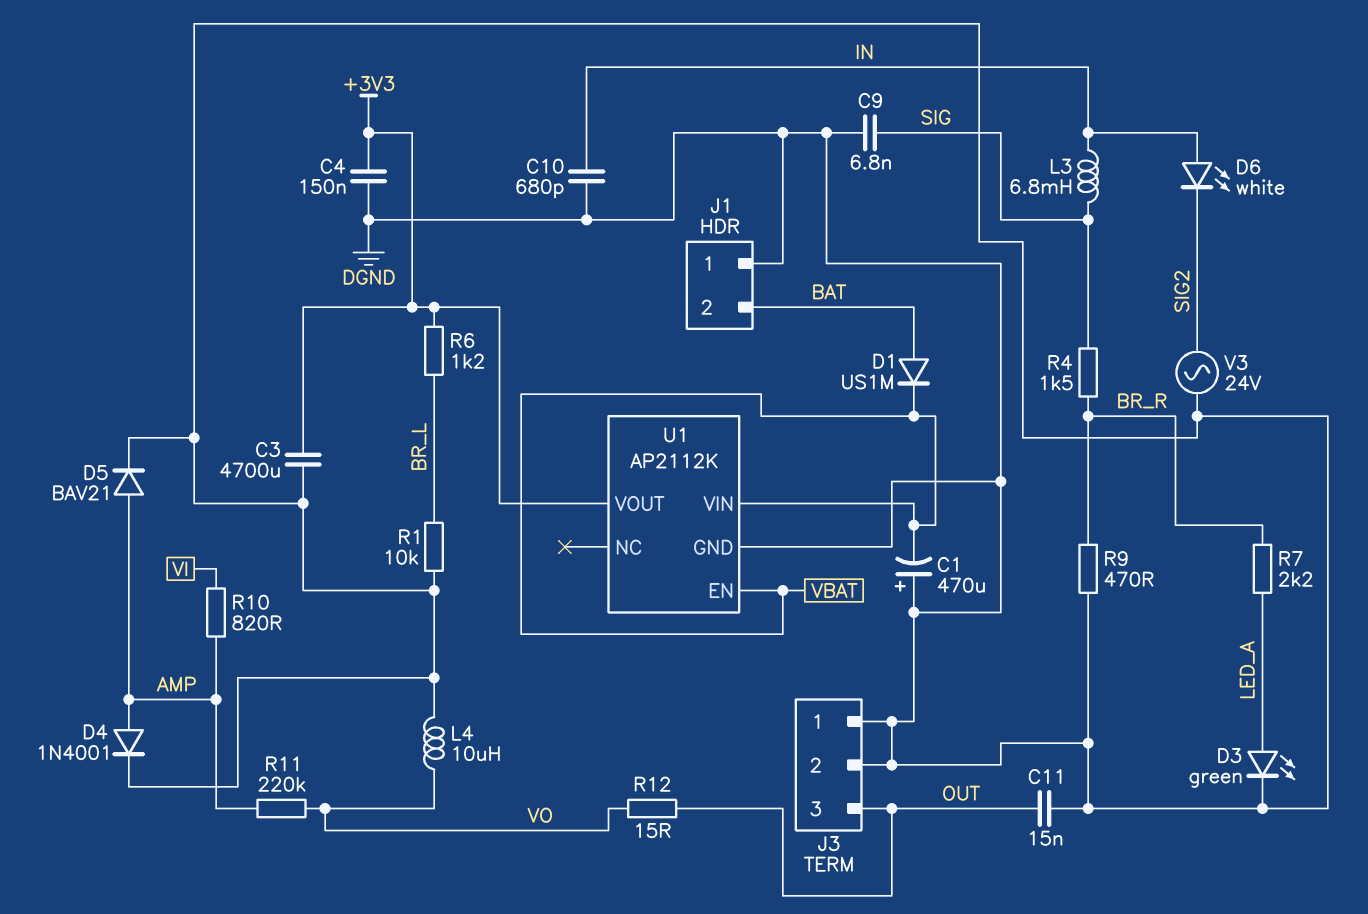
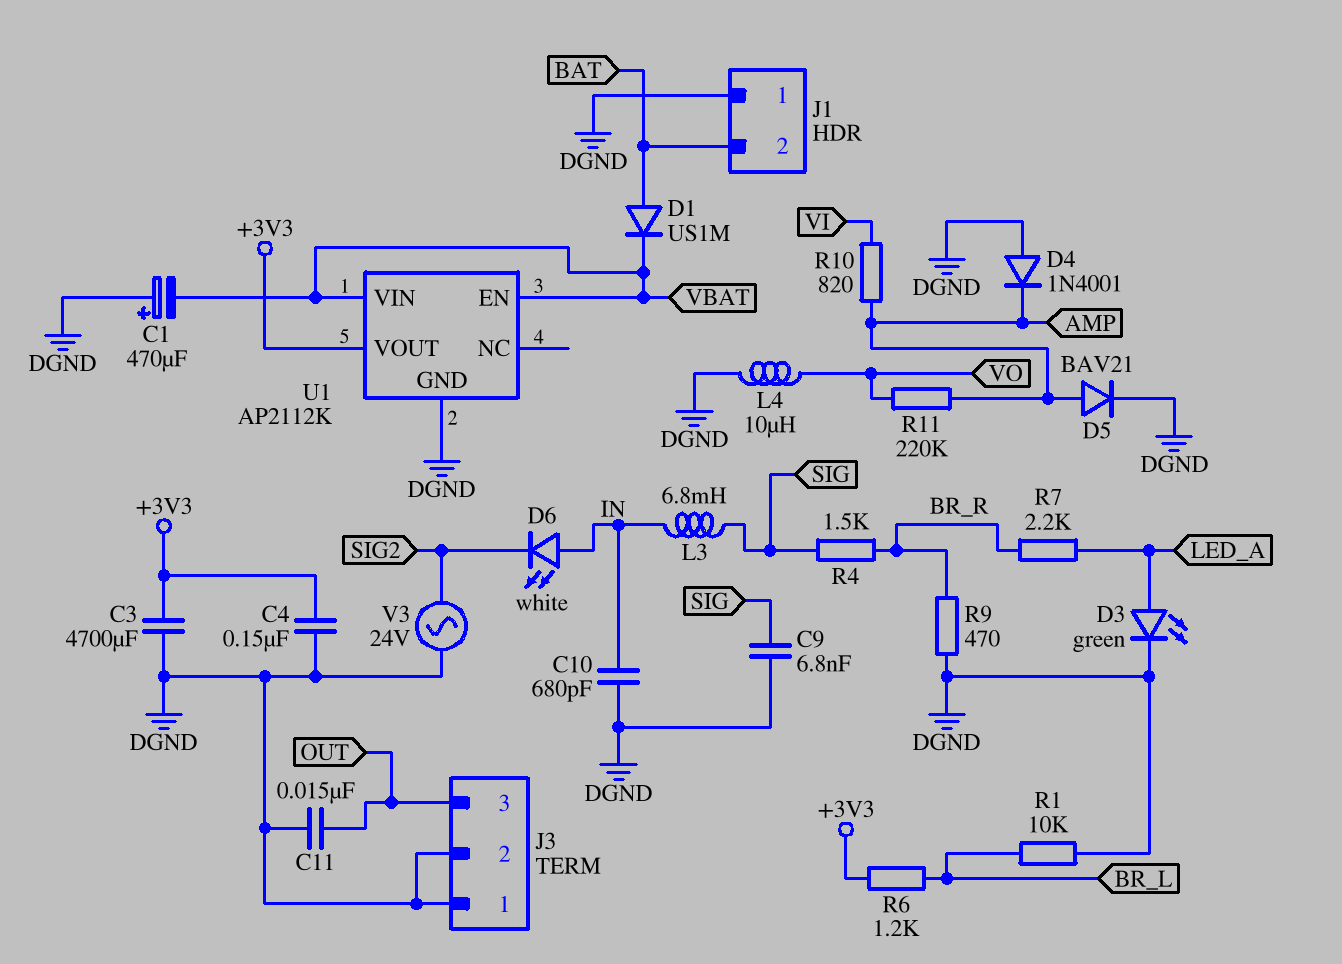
D4: diode 1N4001 (A AMP, K DGND) -> diode 1N4001 (A DGND, K AMP)
R12: 15 (OUT, VO) -> none

